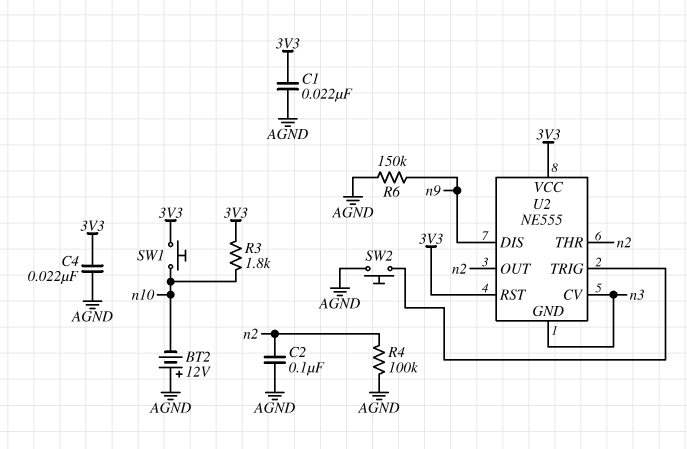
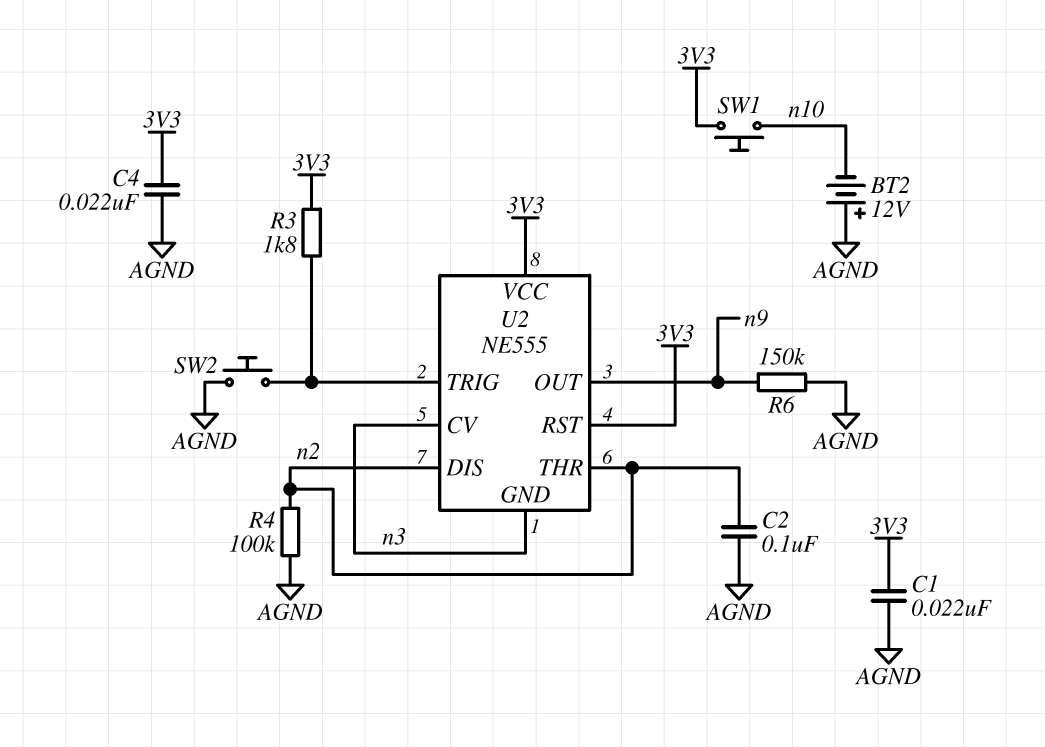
R3: 1.8k (3V3, n10) -> 1.8k (3V3, U2/TRIG)
U2 pin DIS: n9 -> n2
U2 pin OUT: n2 -> n9

